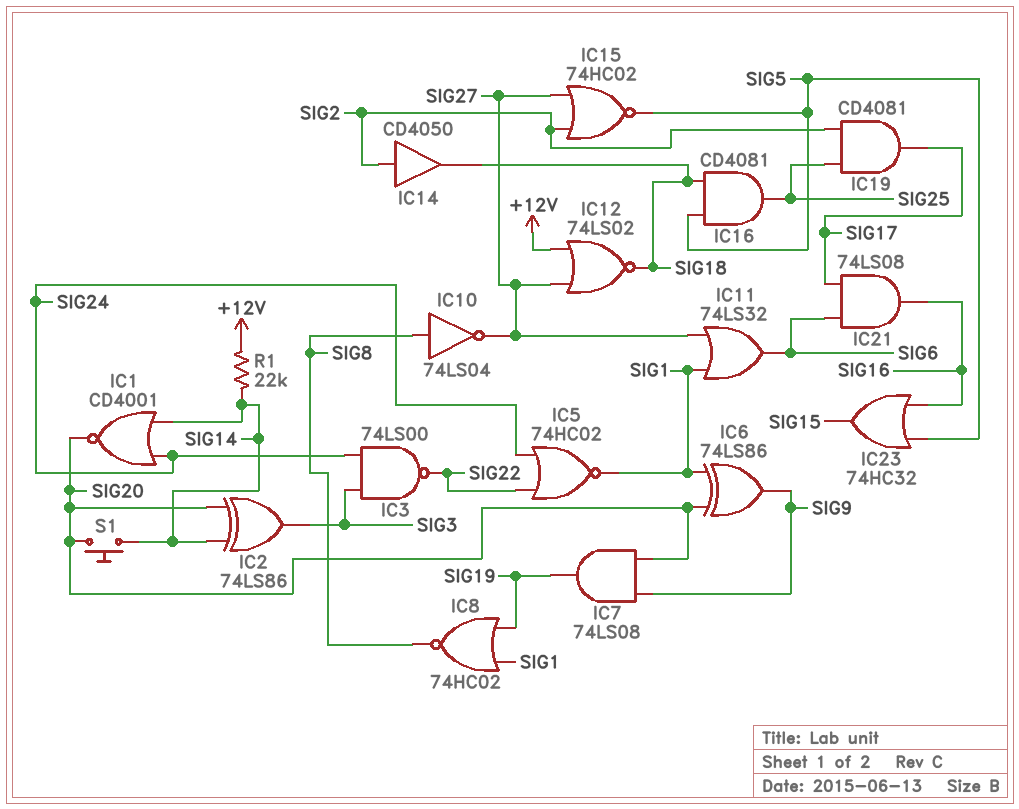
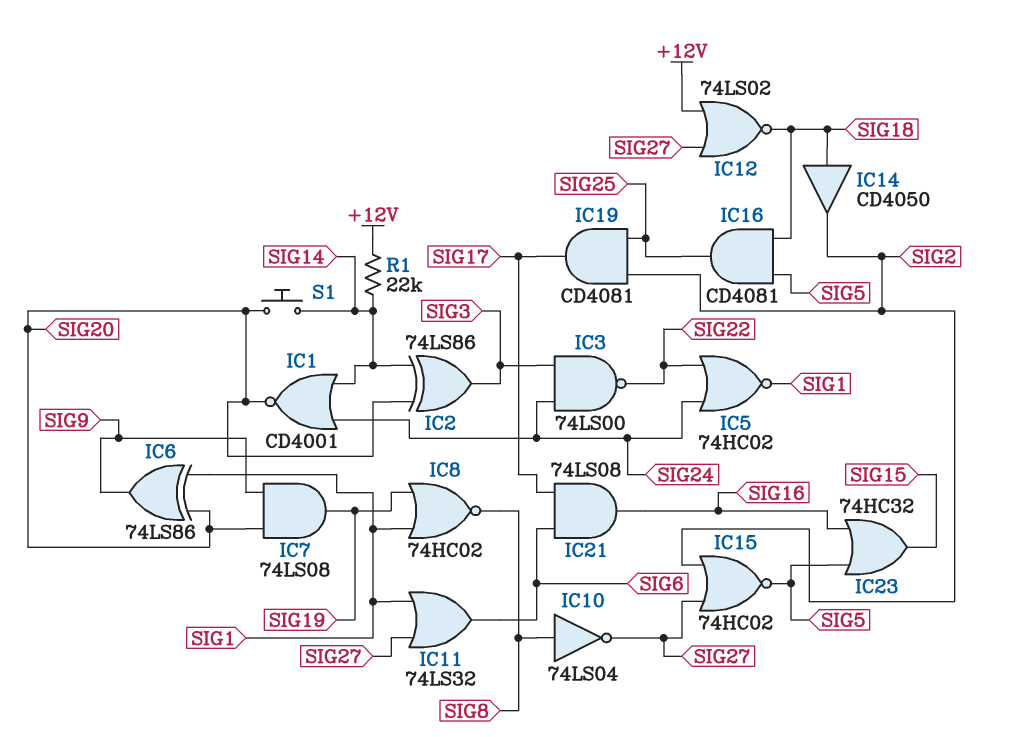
IC14: buffer CD4050 (in SIG2, out SIG18) -> buffer CD4050 (in SIG18, out SIG2)

